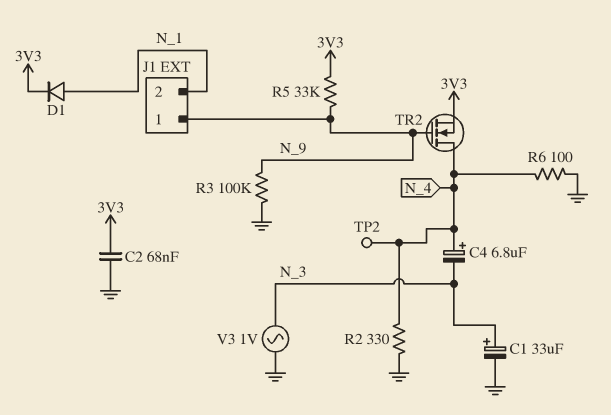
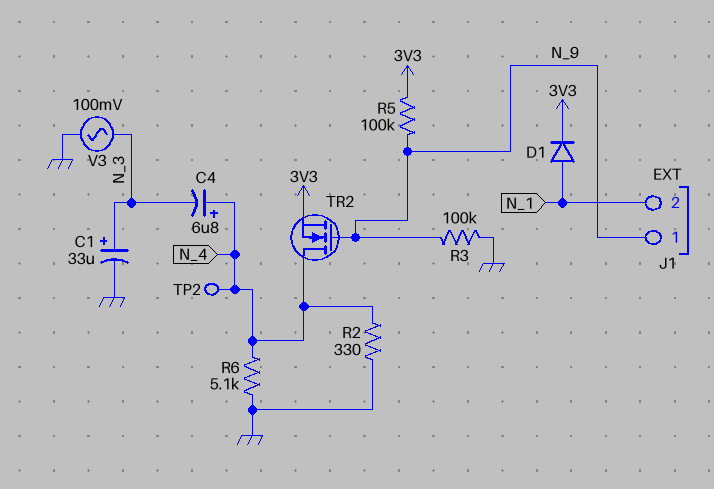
C2: 68nF (3V3, GND) -> none
R5: 33k (3V3, N_9) -> 100k (3V3, N_9)
R6: 100 (GND, N_4) -> 5.1k (GND, N_4)
V3: AC 1V (GND, N_3) -> AC 100mV (GND, N_3)

